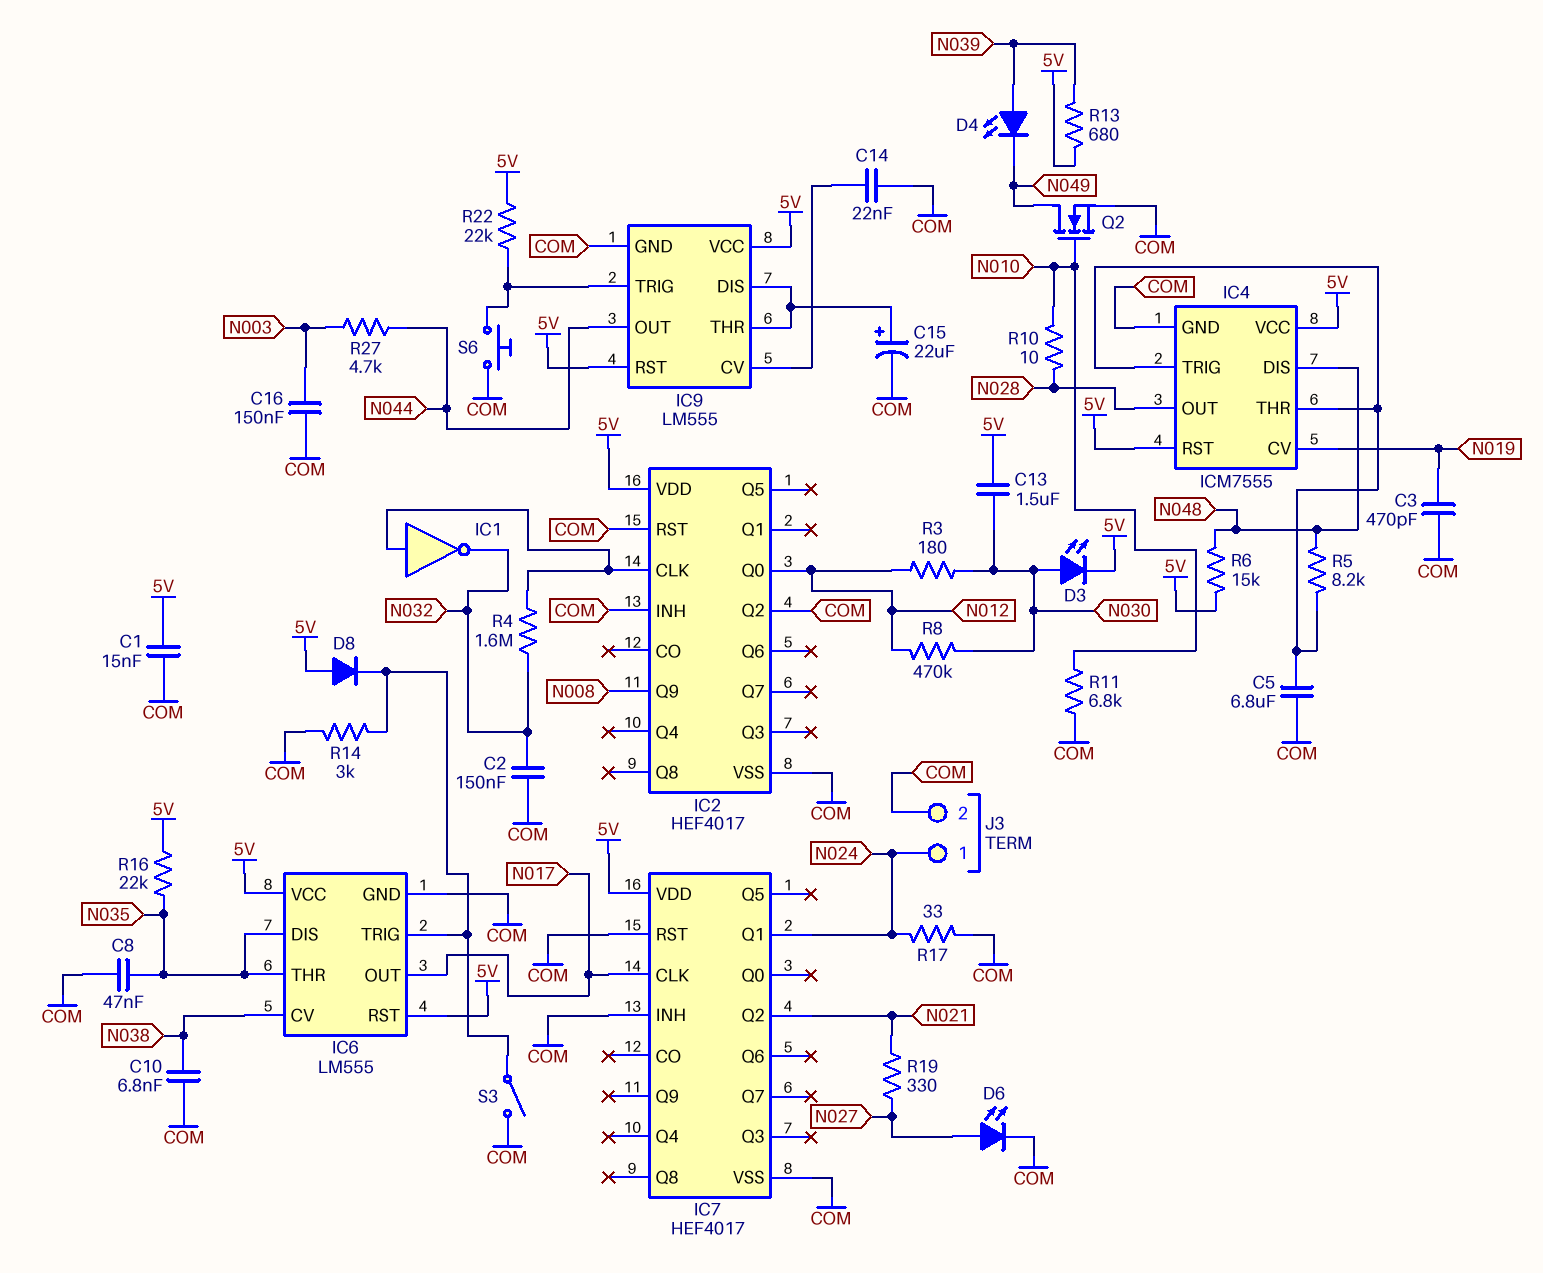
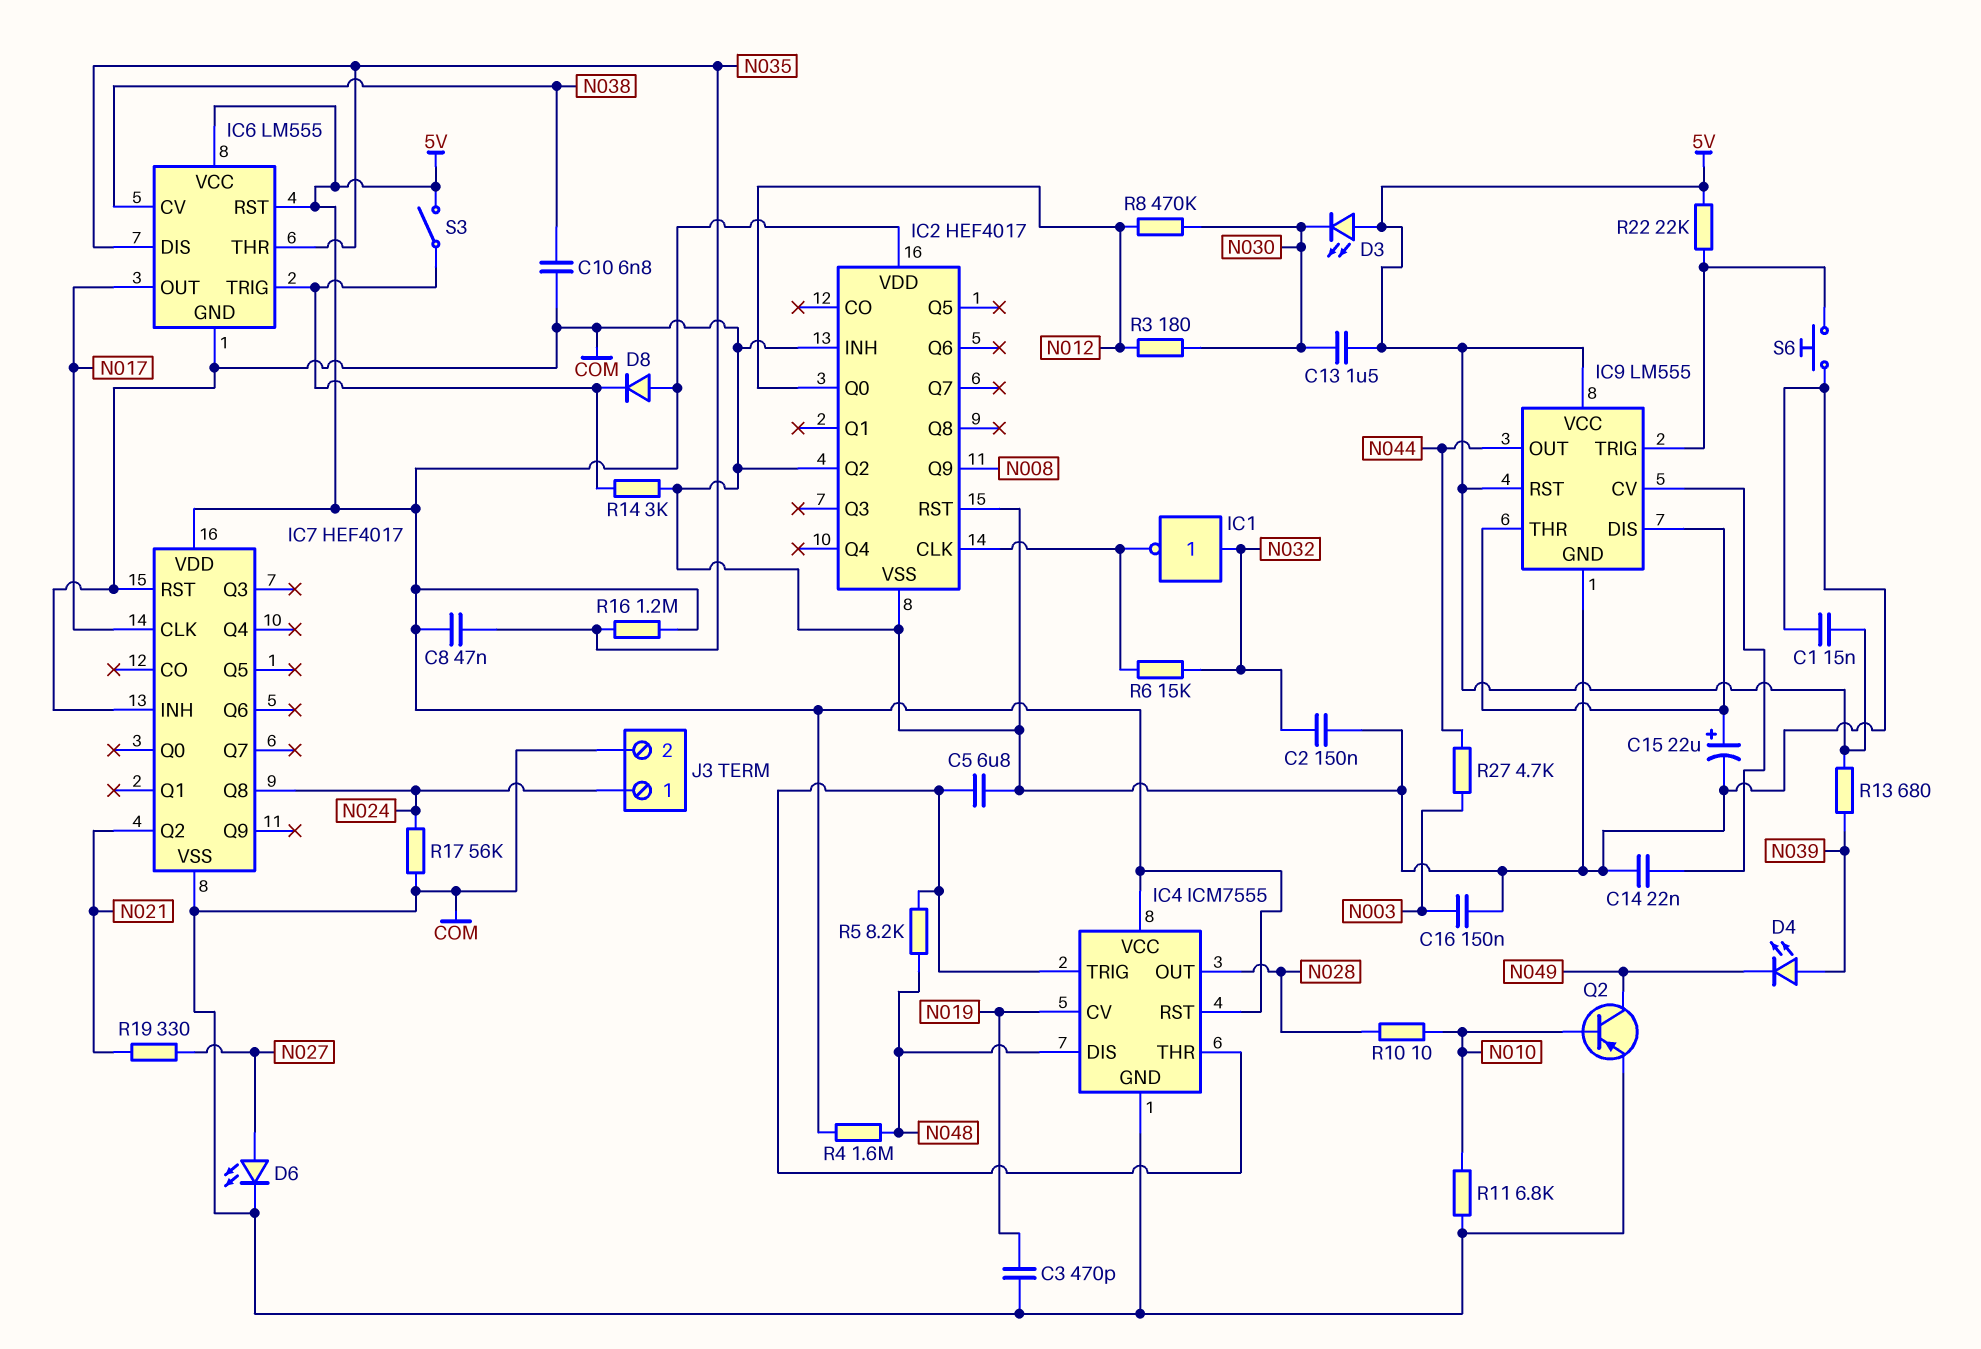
C8: 47nF (COM, N035) -> 47nF (5V, N035)
D3: LED (A N030, K 5V) -> LED (A 5V, K N030)
IC1: NOT (in IC2/CLK, out N032) -> NOT (in N032, out IC2/CLK)
IC7 pin Q1: N024 -> none
IC7 pin Q8: none -> N024
Q2: NMOS (G N010, D N049, S COM) -> PNP (B N010, C N049, E COM)
R4: 1.6M (IC2/CLK, N032) -> 1.6M (5V, N048)
R6: 15k (5V, N048) -> 15k (IC2/CLK, N032)
R16: 22k (5V, N035) -> 1.2M (5V, N035)
R17: 33 (COM, N024) -> 56k (COM, N024)
S3: switch (COM, IC6/TRIG) -> switch (5V, IC6/TRIG)

